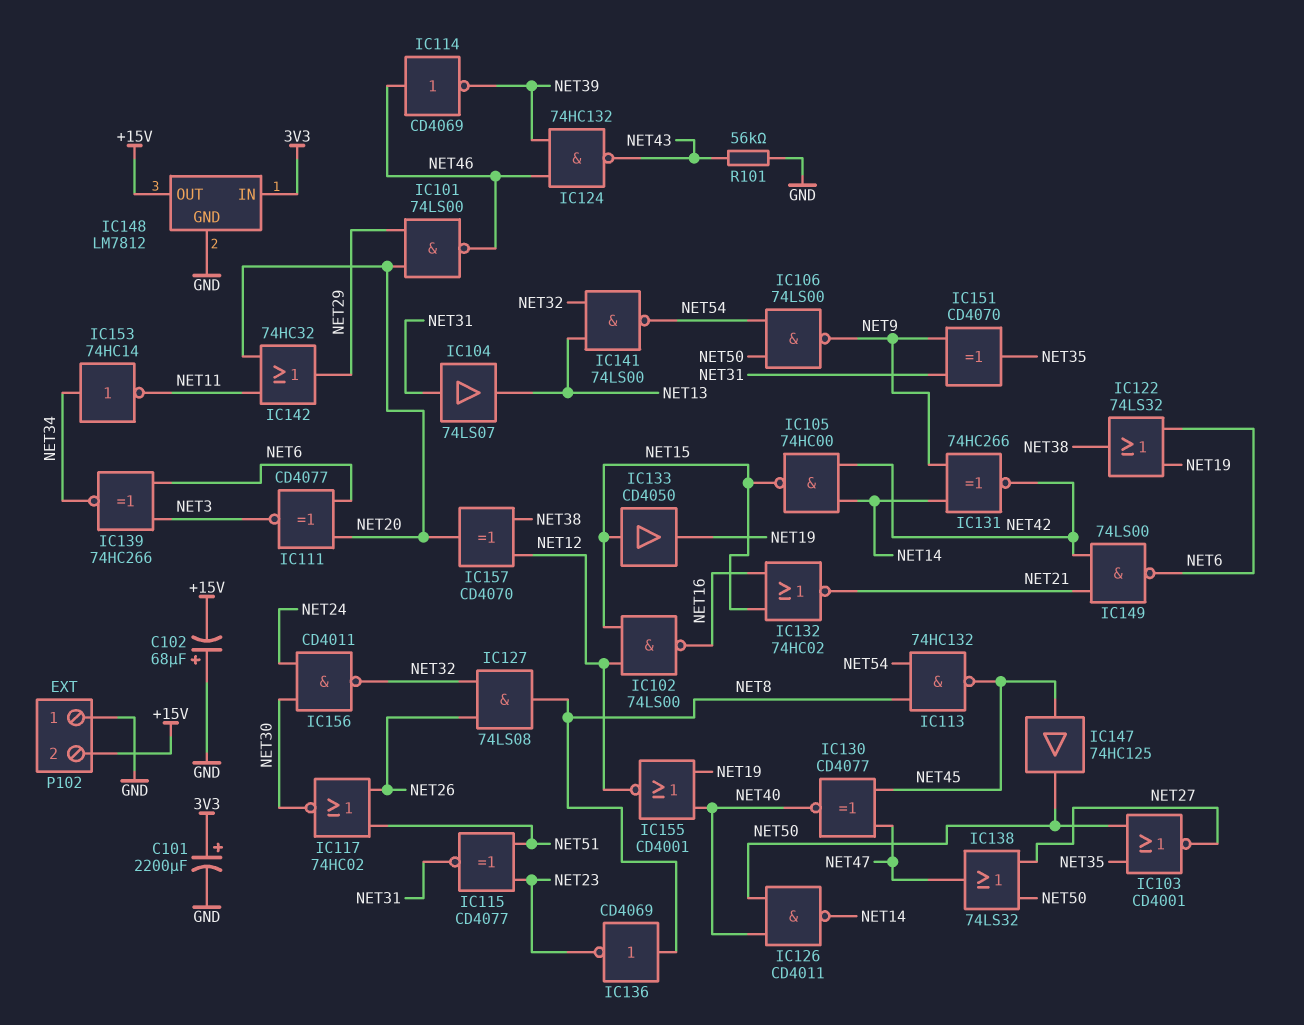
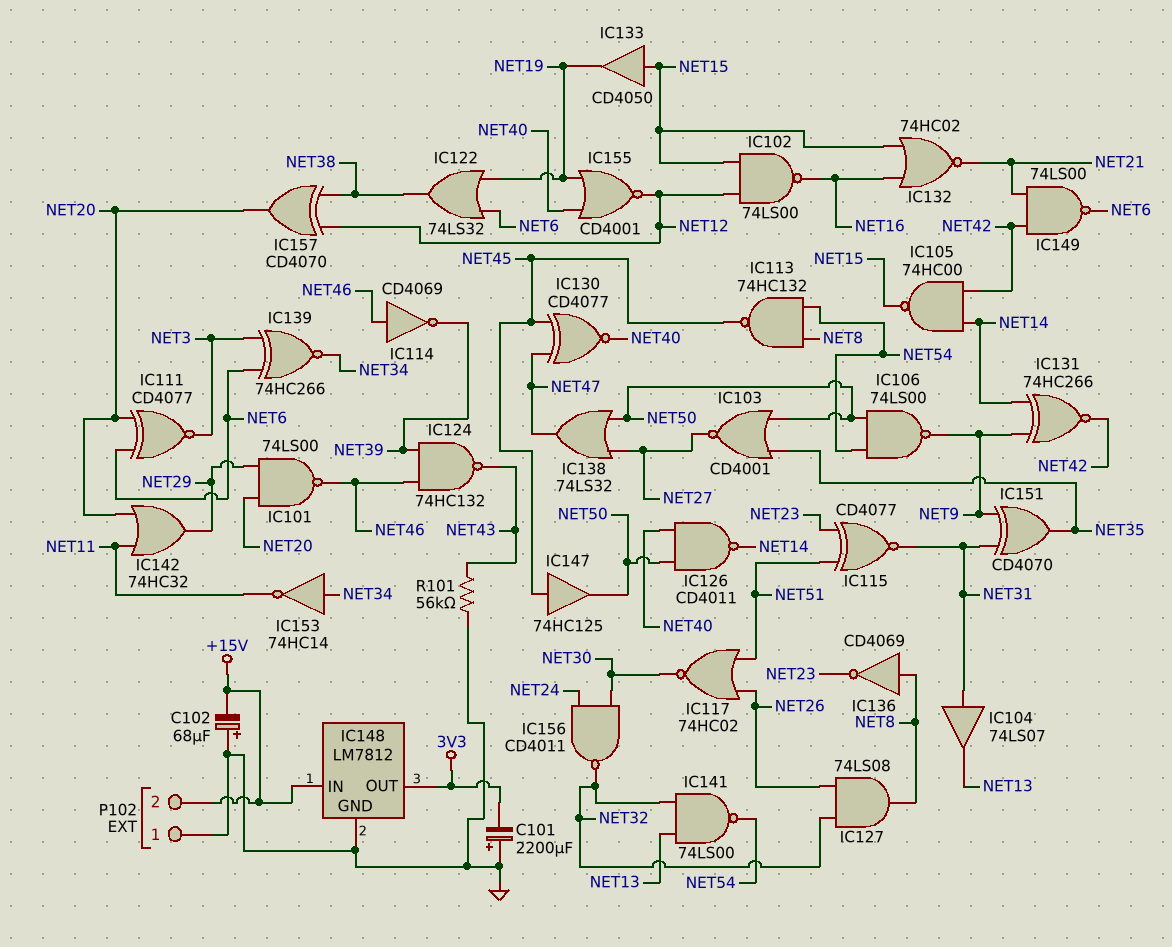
C101: 2200uF (plus 3V3, minus GND) -> 2200uF (plus GND, minus 3V3)
IC148 pin IN: 3V3 -> +15V
IC148 pin OUT: +15V -> 3V3

